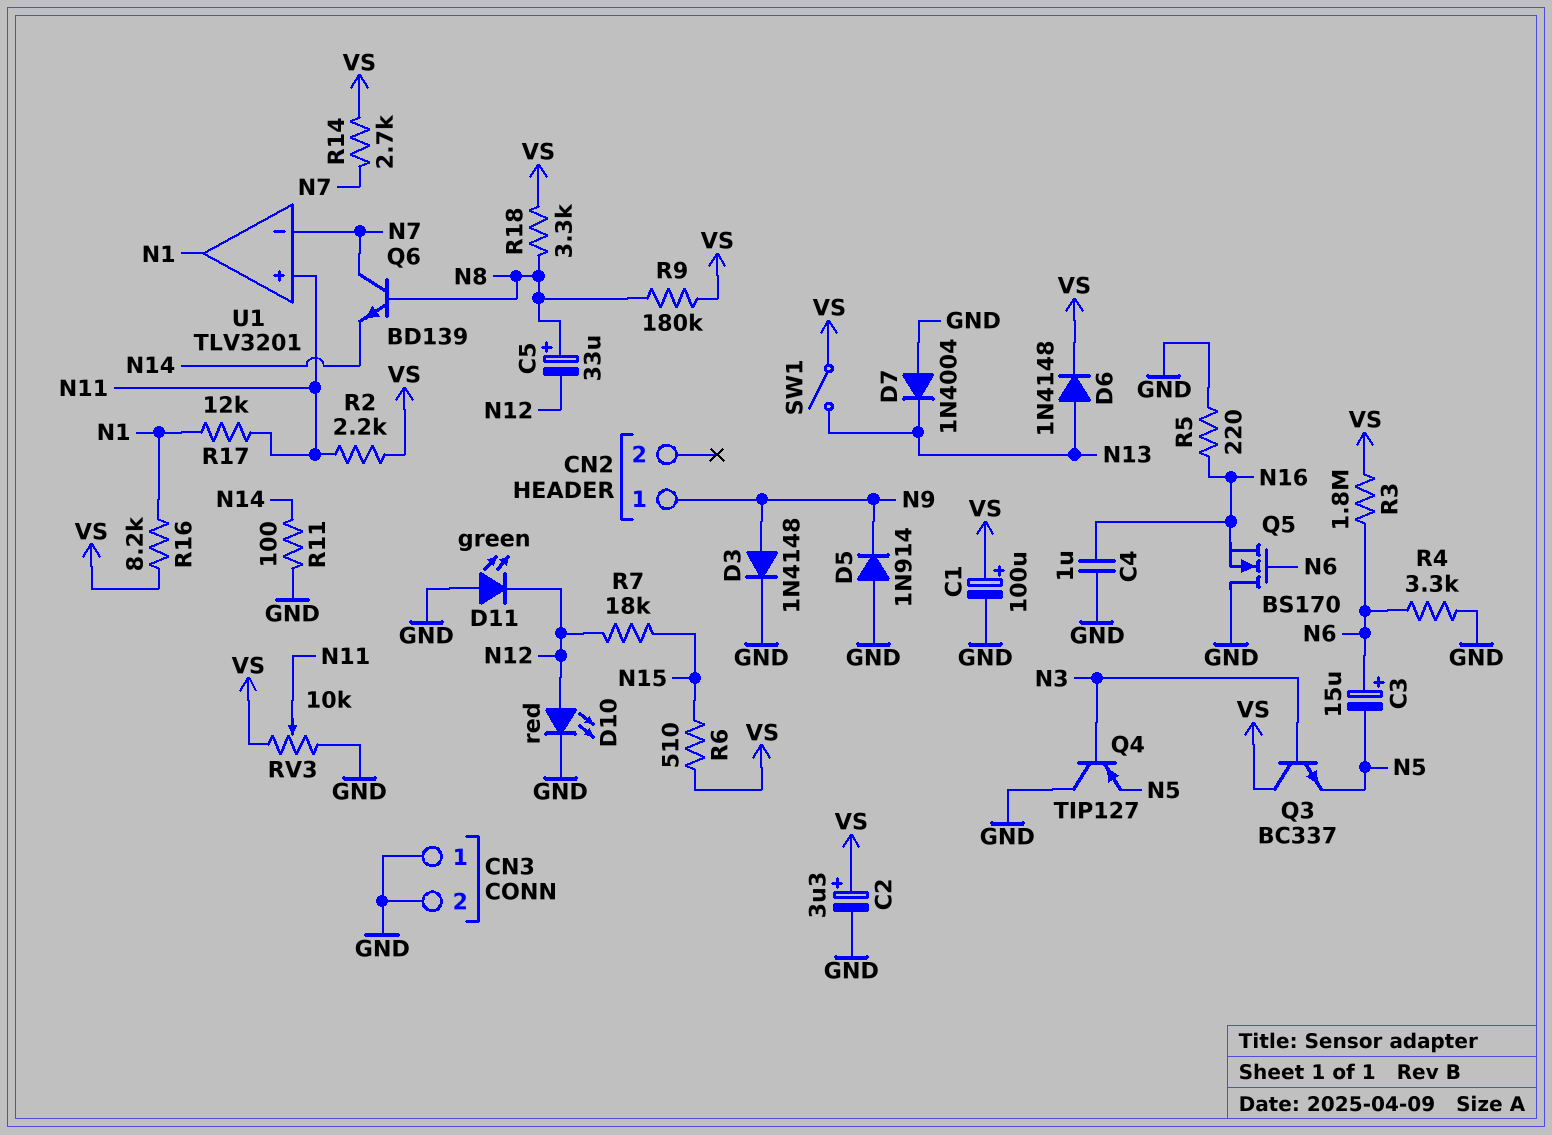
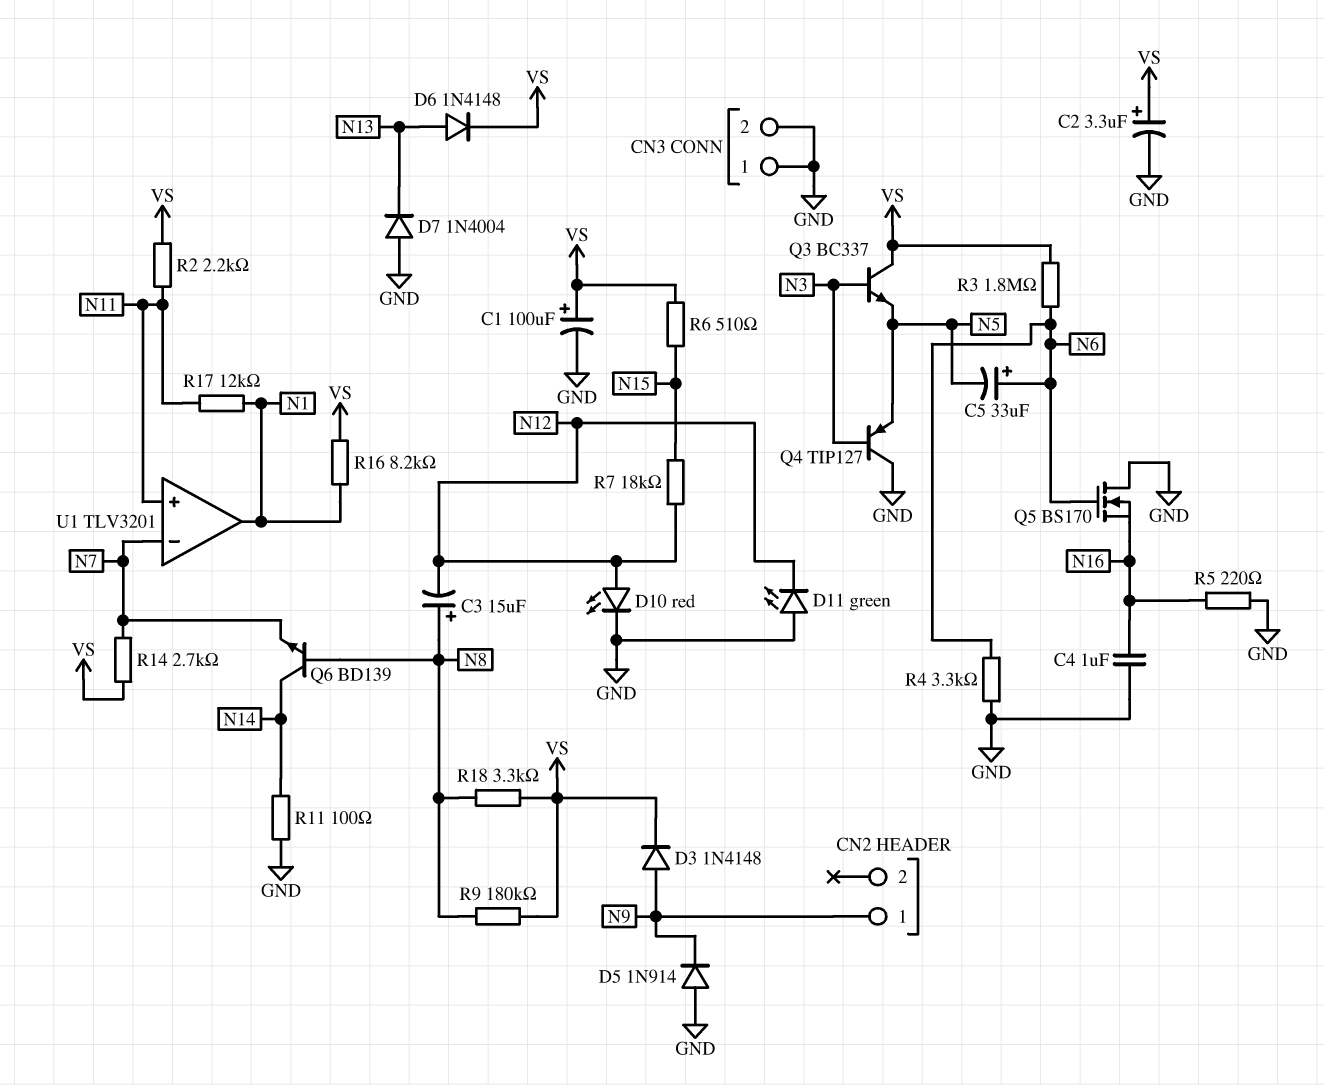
C3: 15uF (plus N6, minus N5) -> 15uF (plus N8, minus N12)
C5: 33uF (plus N8, minus N12) -> 33uF (plus N6, minus N5)
D3: diode 1N4148 (A N9, K GND) -> diode 1N4148 (A N9, K VS)
Q6: NPN BD139 (B N8, C N7, E N14) -> NPN BD139 (B N8, C N14, E N7)
RV3: 10k (GND, VS, wiper N11) -> none
SW1: switch (N13, VS) -> none

